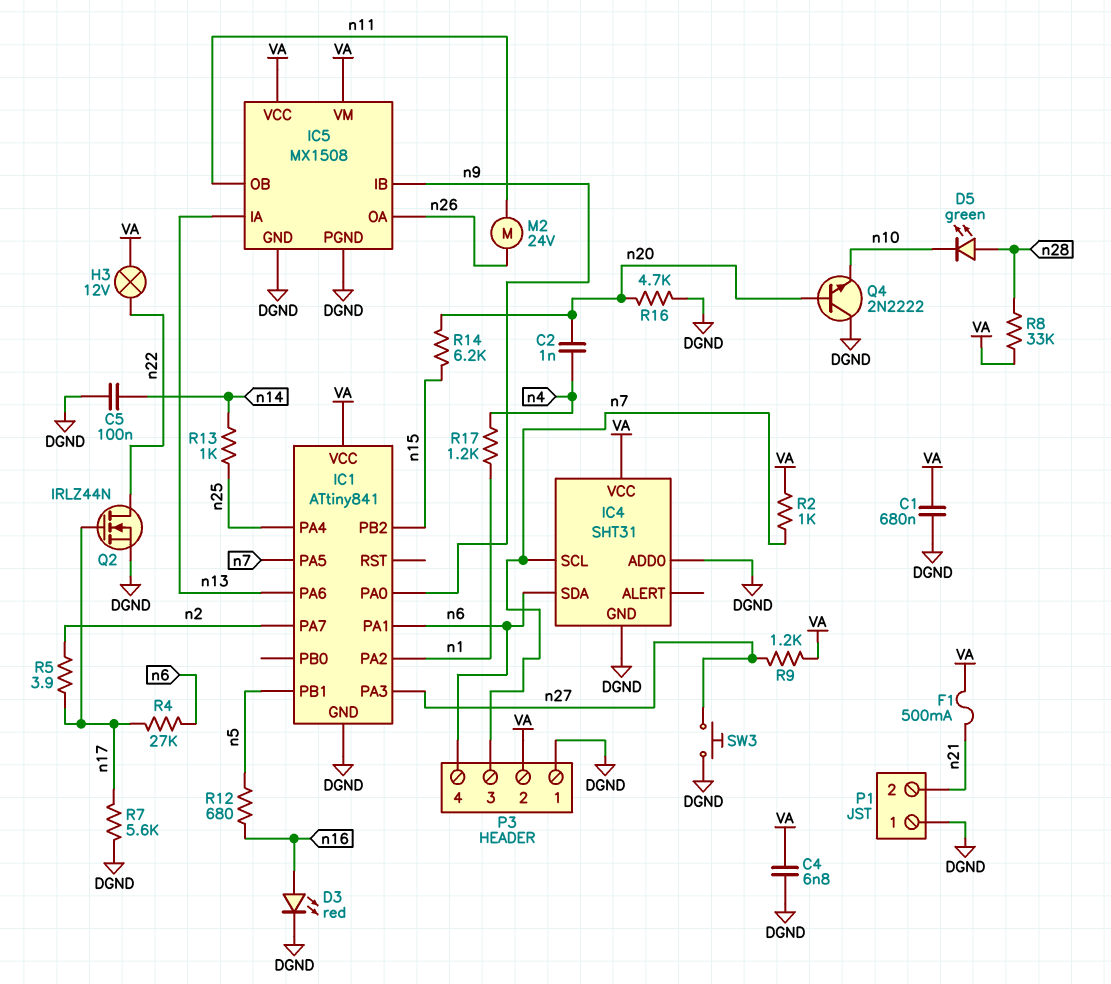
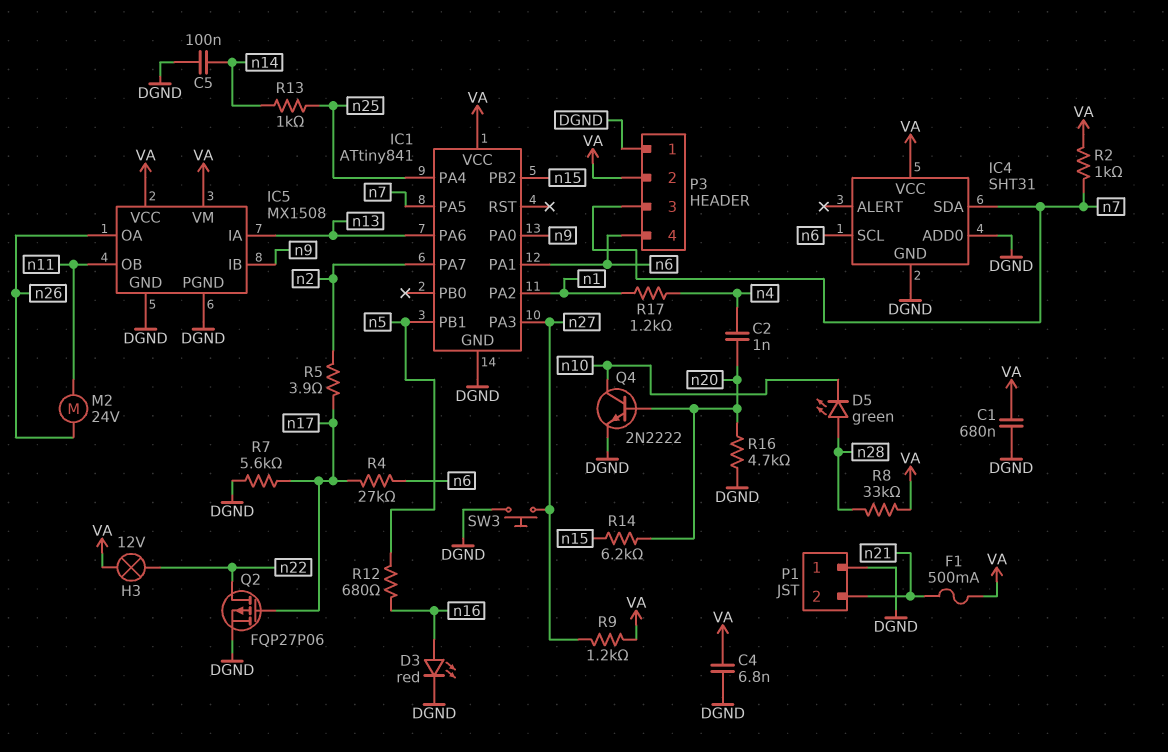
IC4 pin SCL: n7 -> n6
IC4 pin SDA: n6 -> n7
Q2: NMOS IRLZ44N (G n17, D n22, S DGND) -> PMOS FQP27P06 (G n17, D n22, S DGND)
Q4: NPN 2N2222 (B n20, C DGND, E n10) -> NPN 2N2222 (B n20, C n10, E DGND)

